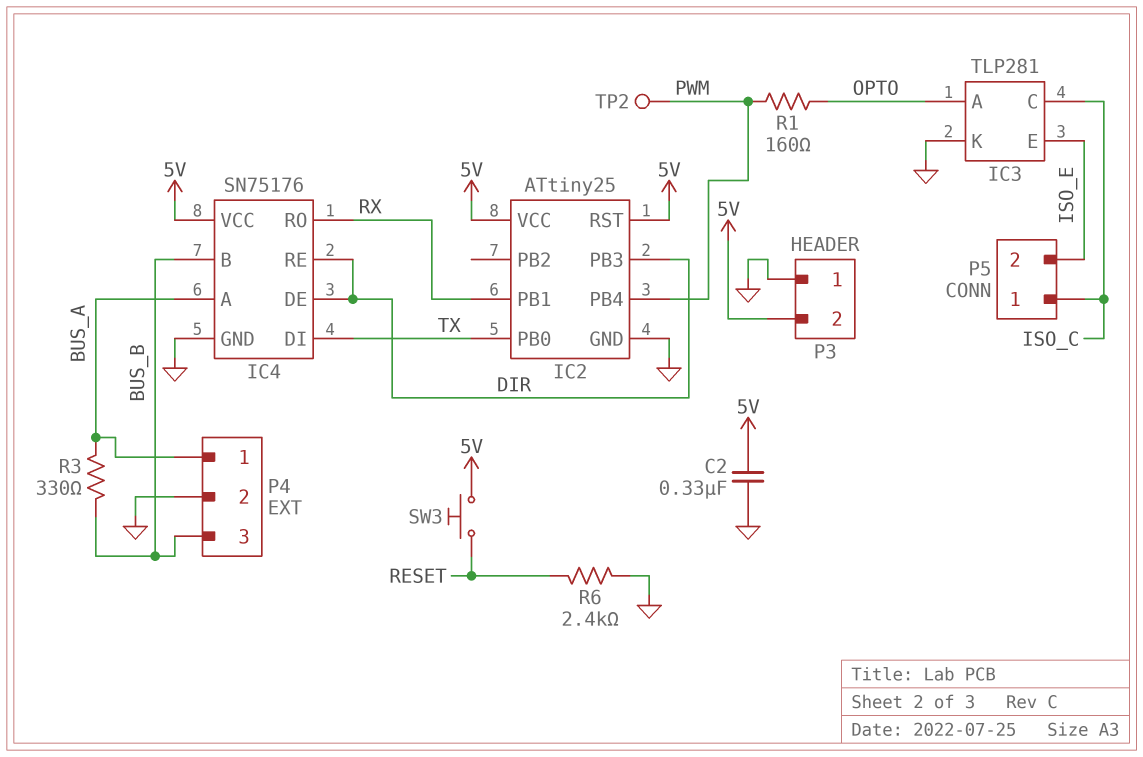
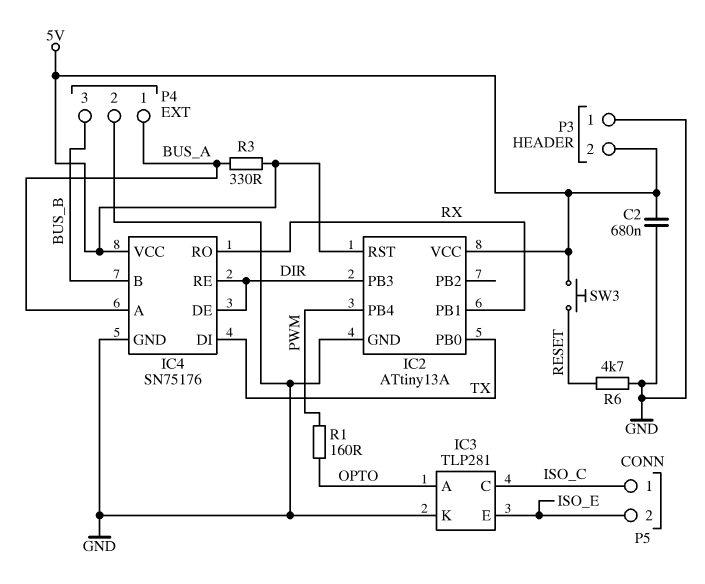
C2: 330nF (5V, GND) -> 680nF (5V, GND)
IC2: ATtiny25 -> ATtiny13A
R3: 330 (BUS_A, BUS_B) -> 330 (5V, BUS_A)
R6: 2.4k (GND, RESET) -> 4.7k (GND, RESET)
TP2: test point (PWM) -> none

